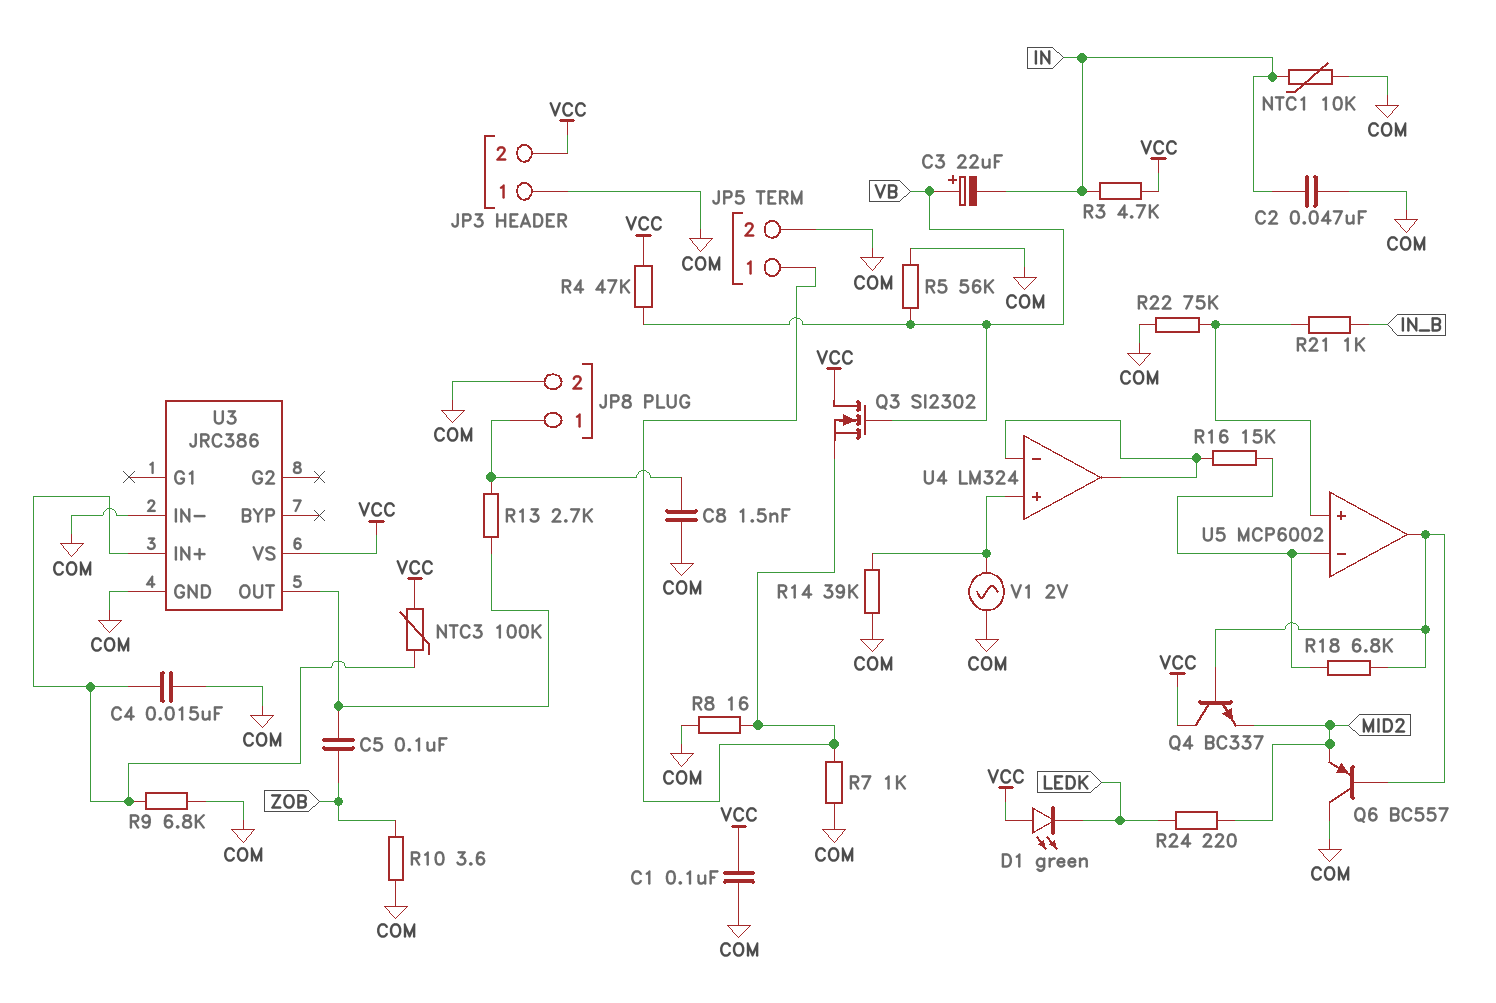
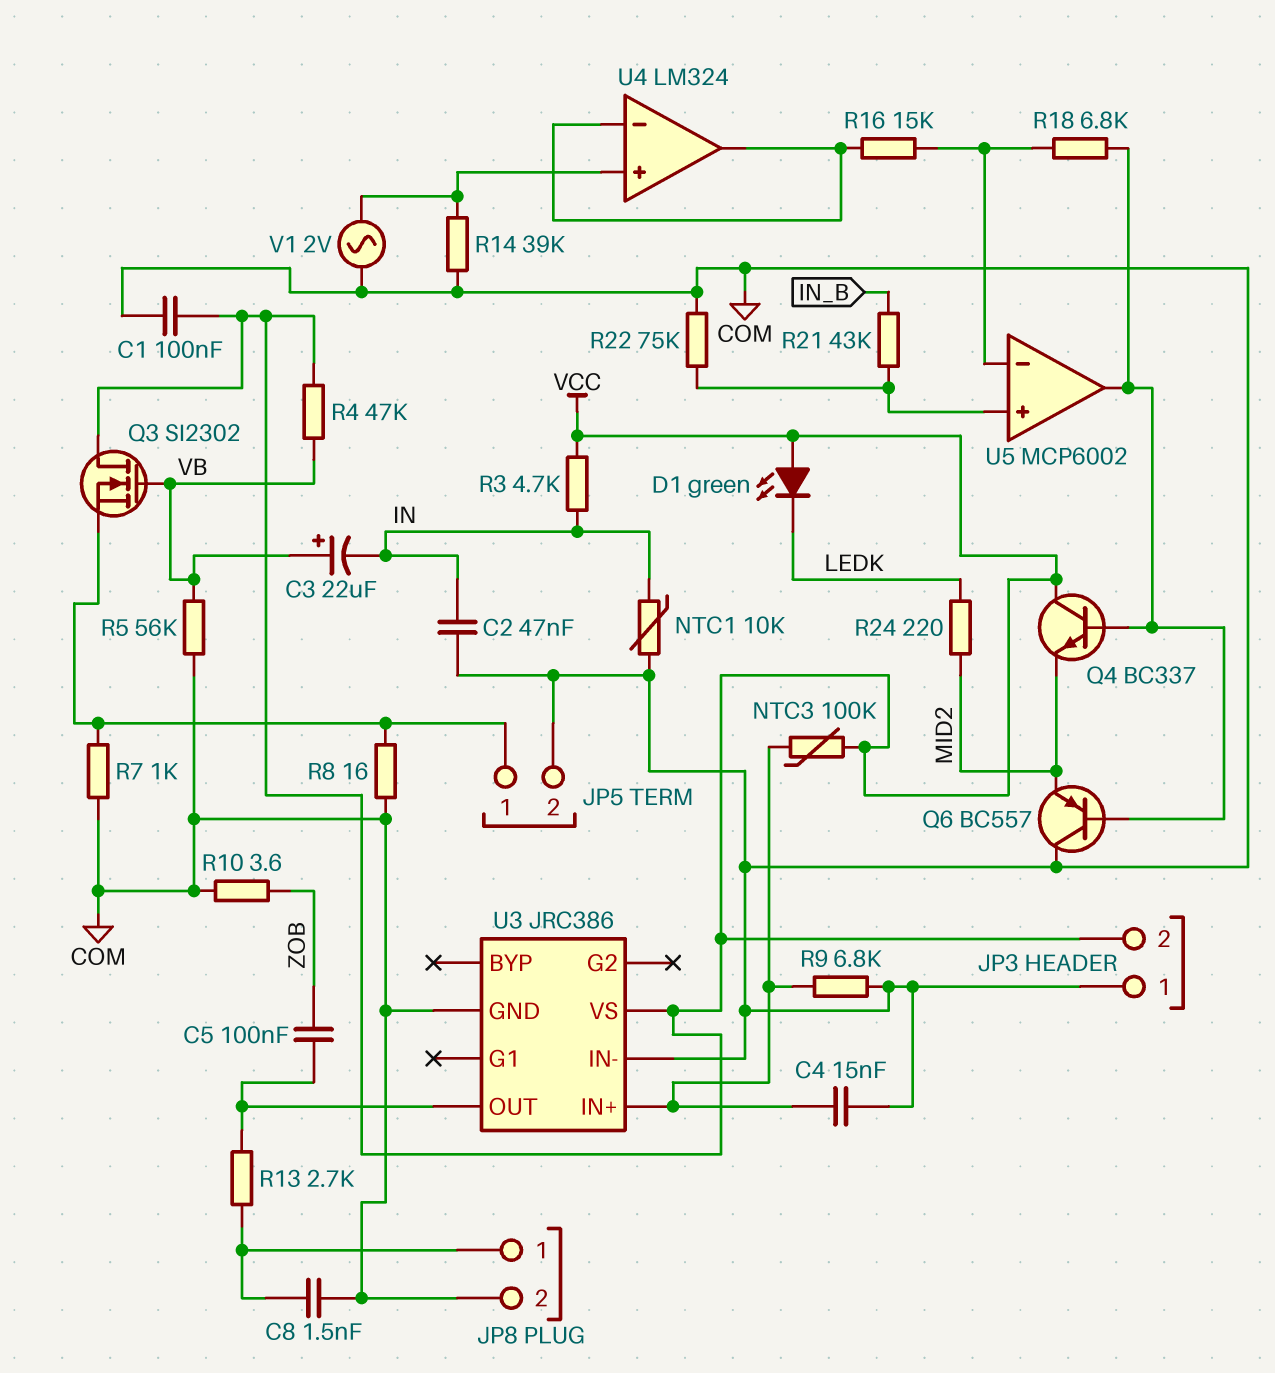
R21: 1k (IN_B, U5/in+) -> 43k (IN_B, U5/in+)

